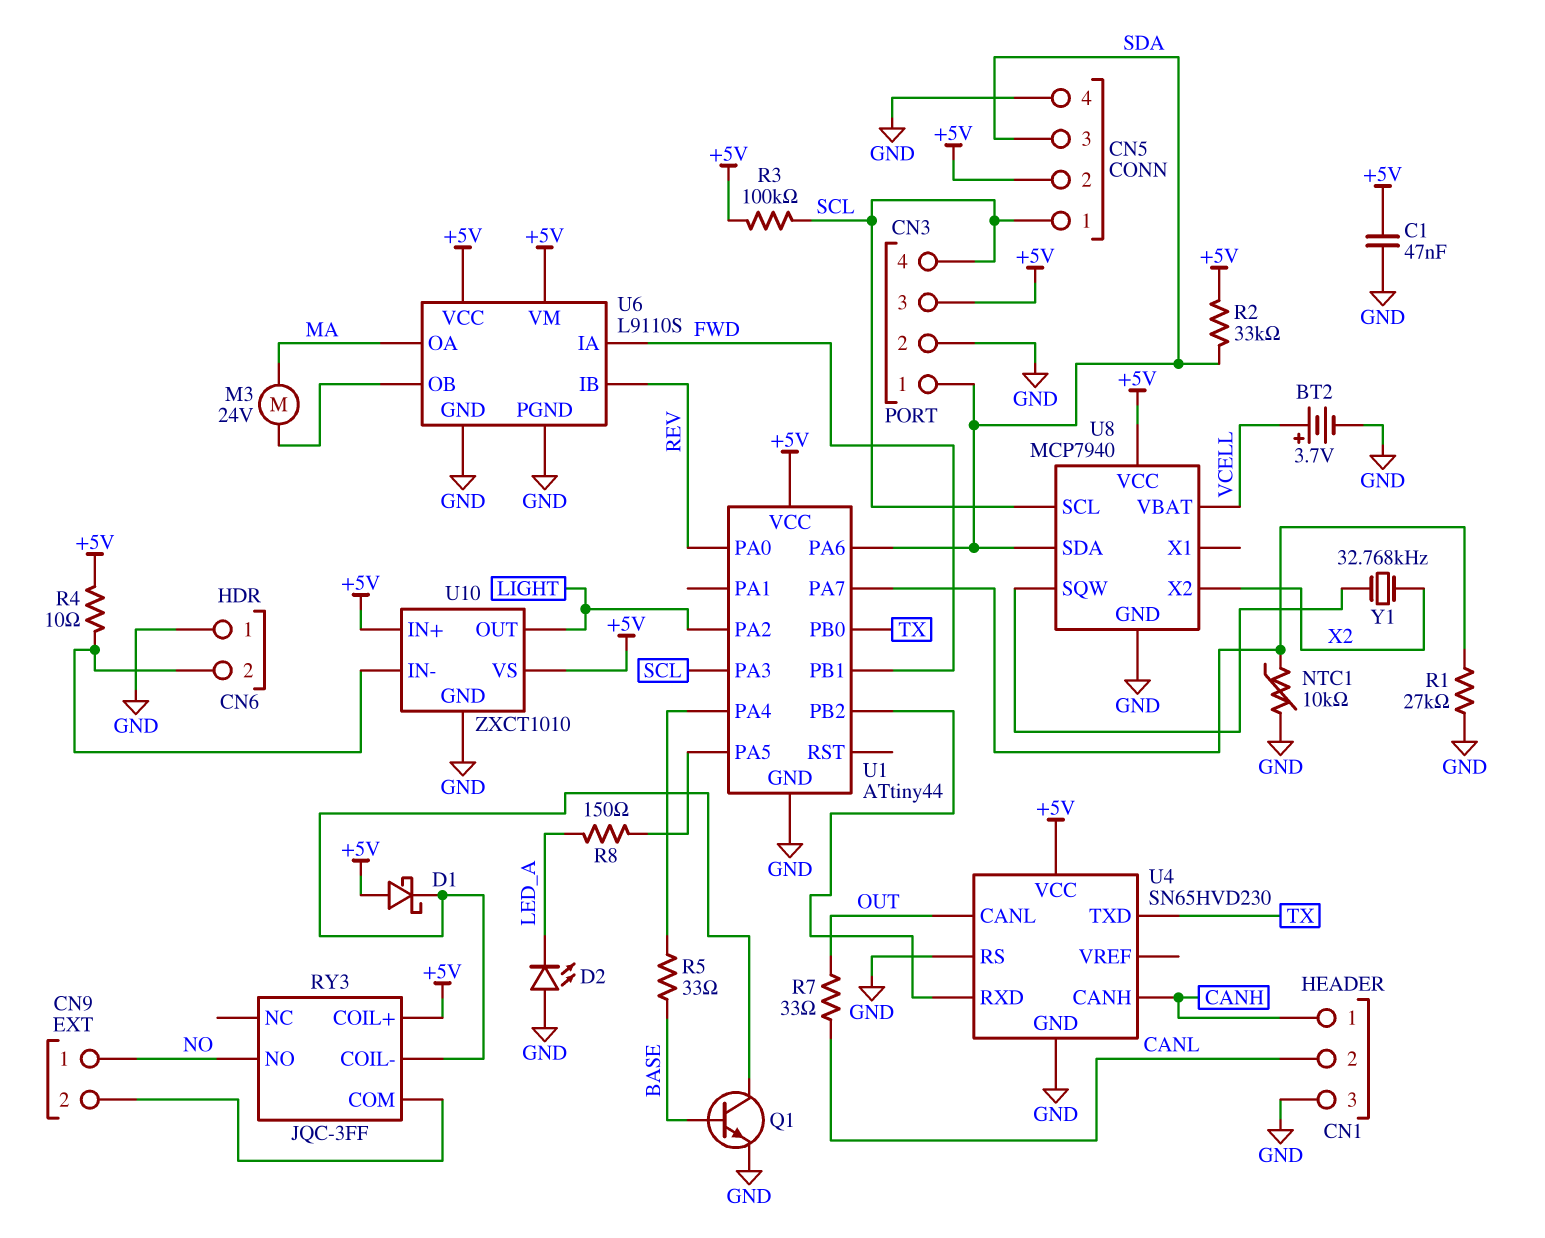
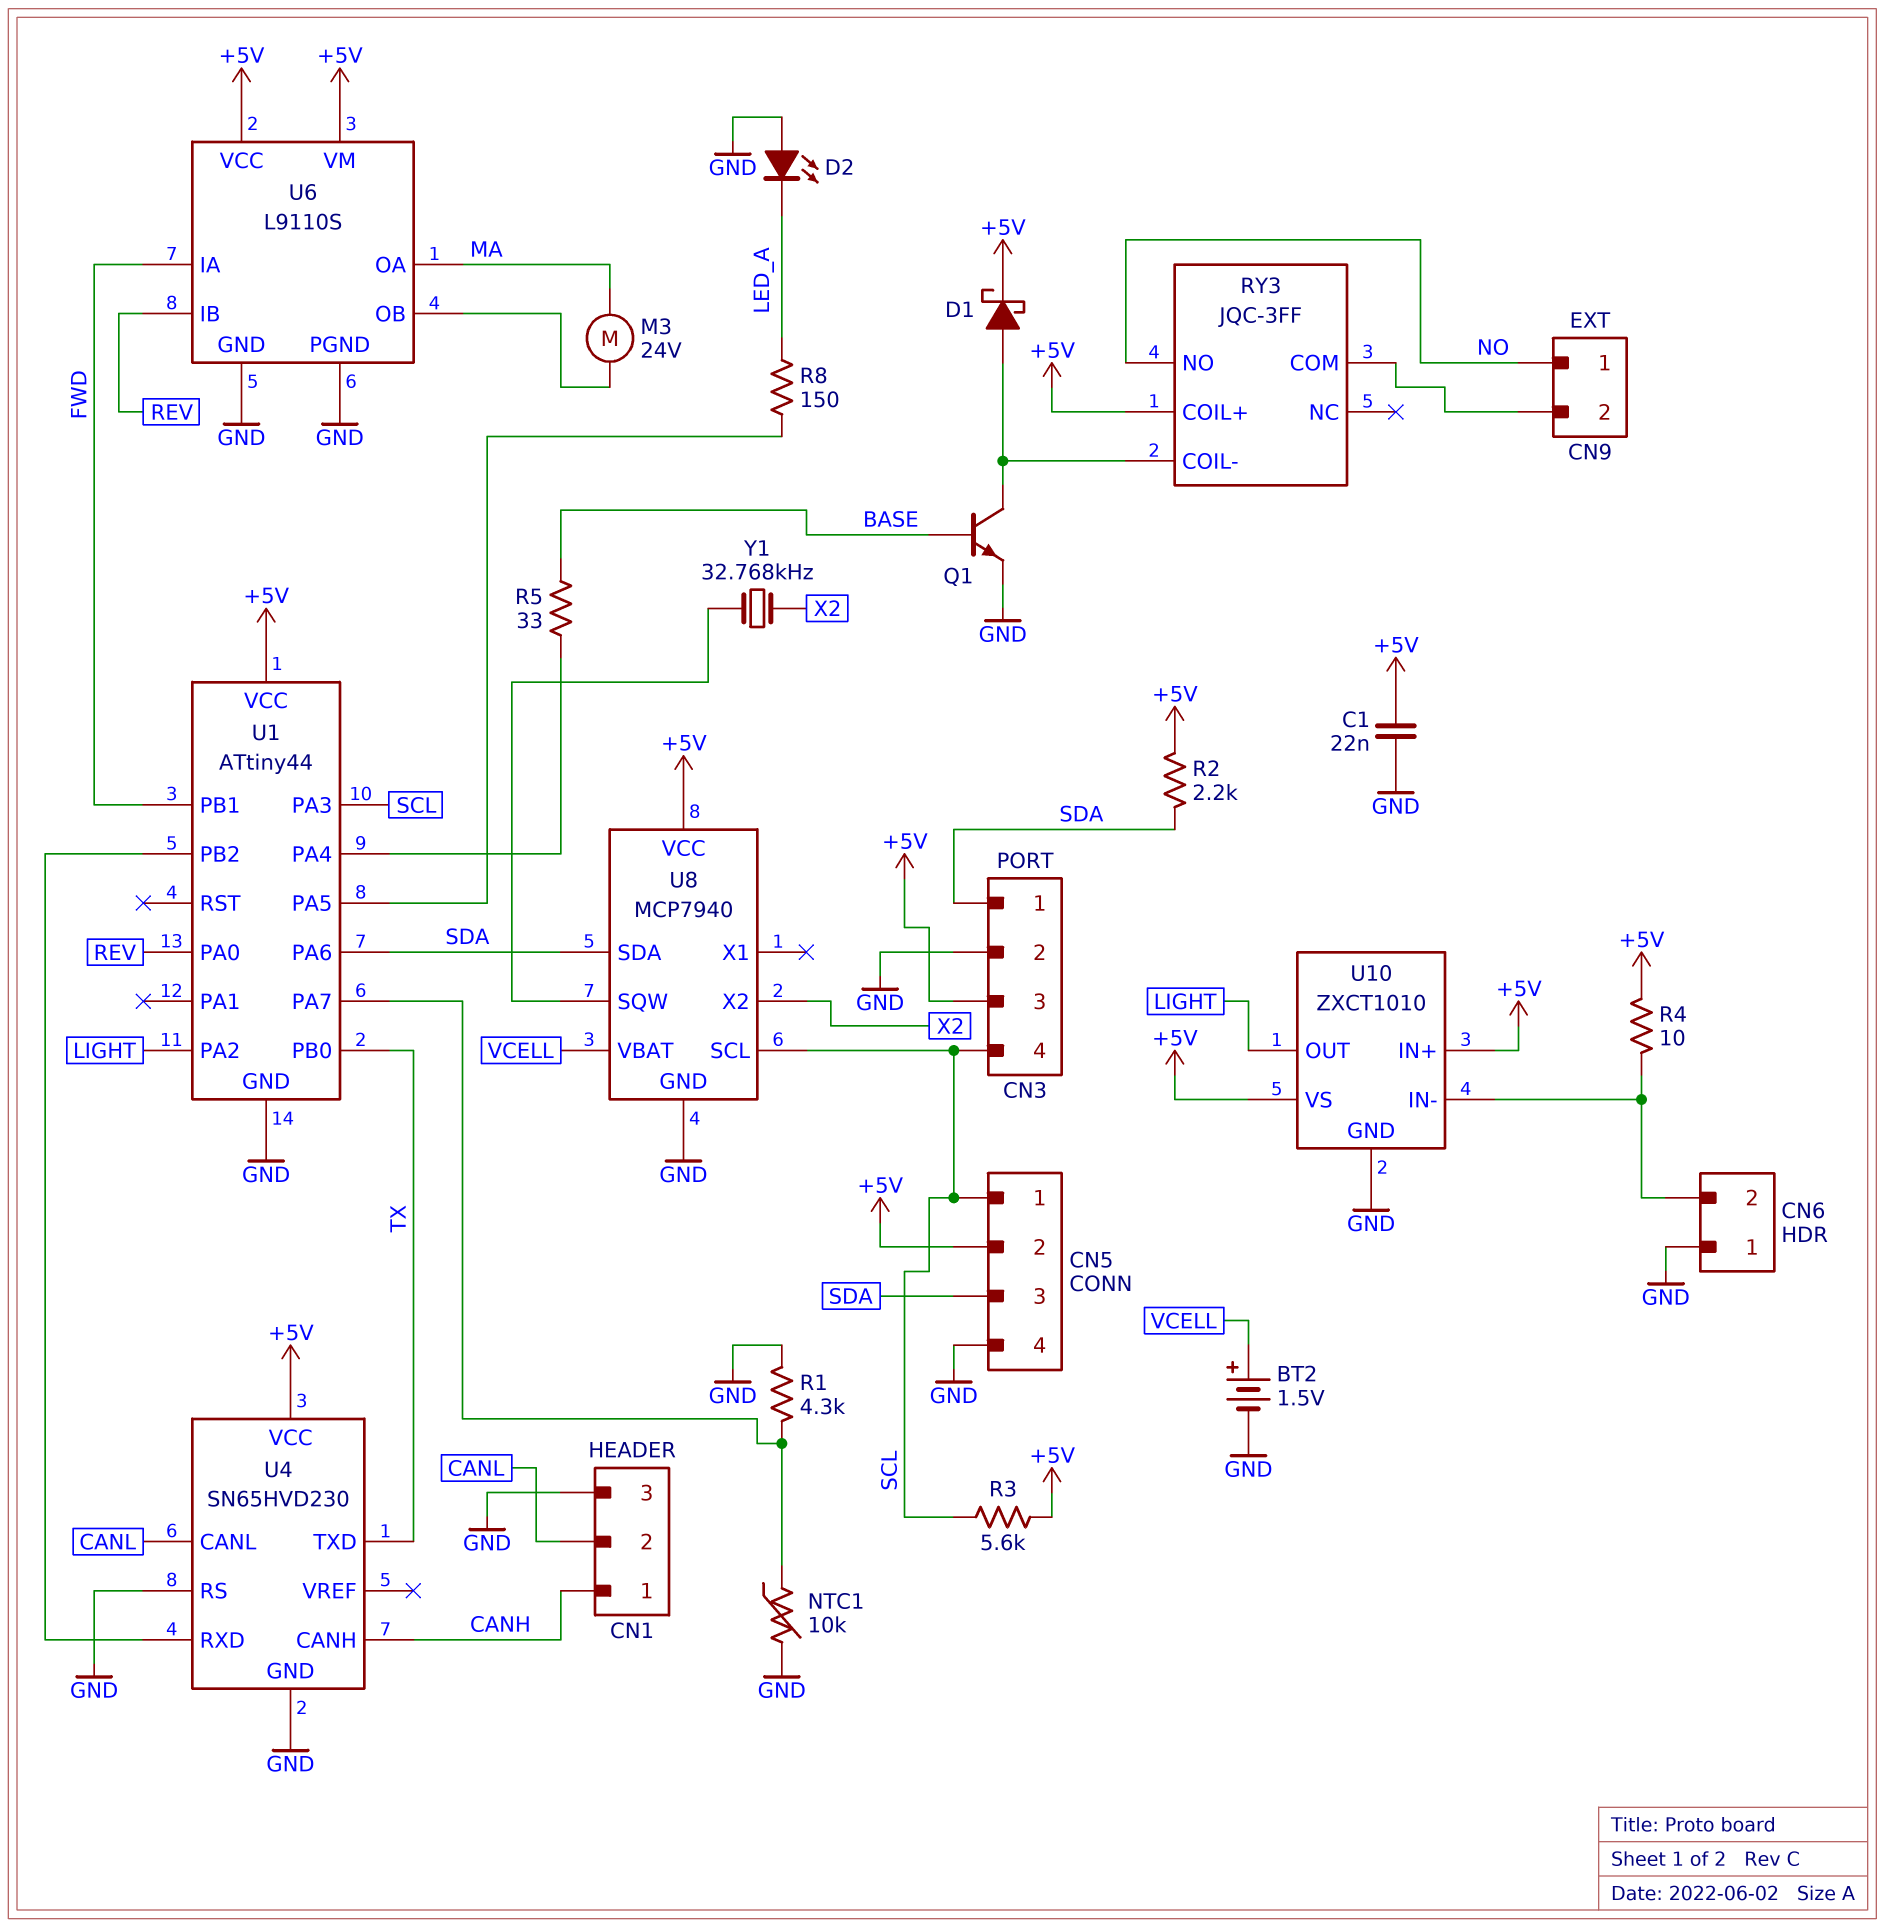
BT2: 3.7V (plus VCELL, minus GND) -> 1.5V (plus VCELL, minus GND)
C1: 47nF (+5V, GND) -> 22nF (+5V, GND)
D1: schottky (A +5V, K RY3/COIL-) -> schottky (A RY3/COIL-, K +5V)
R1: 27k (GND, U1/PA7) -> 4.3k (GND, U1/PA7)
R2: 33k (+5V, SDA) -> 2.2k (+5V, SDA)
R3: 100k (+5V, SCL) -> 5.6k (+5V, SCL)
R7: 33 (CANL, OUT) -> none
U4 pin CANL: OUT -> CANL

